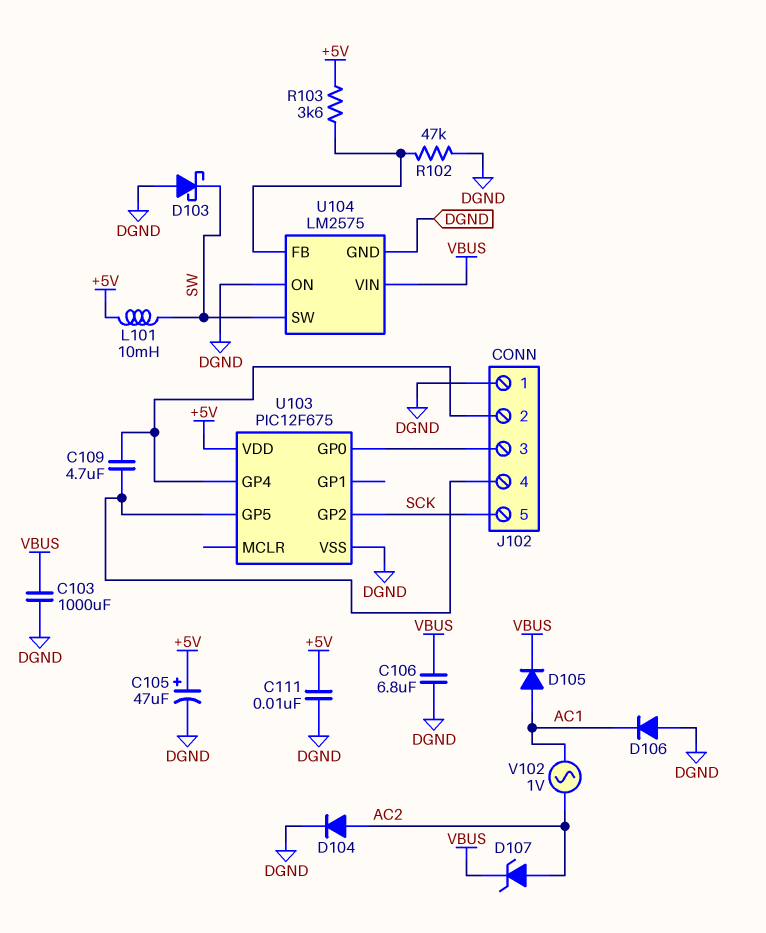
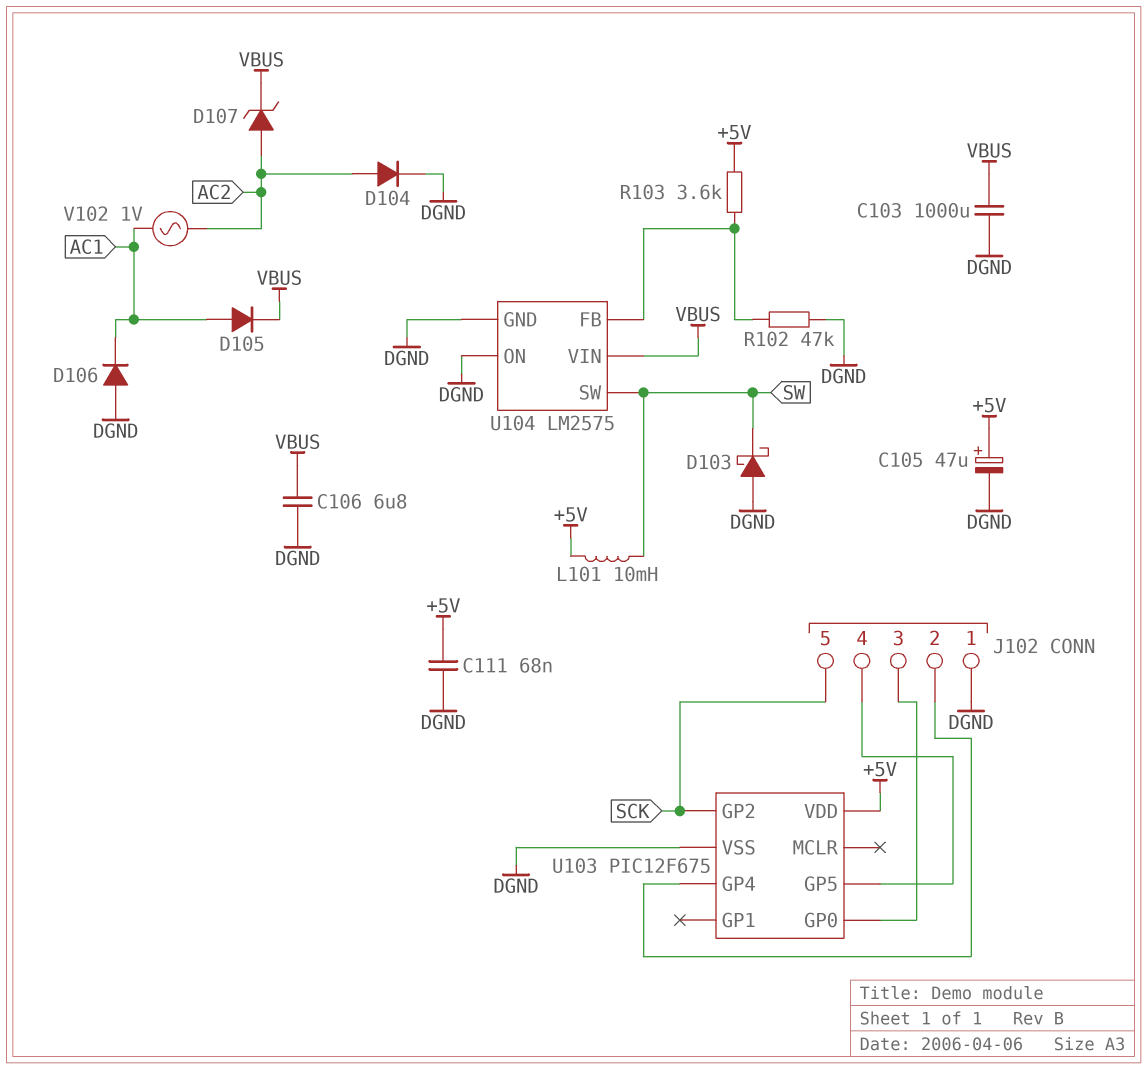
C109: 4.7uF (J102/2, J102/4) -> none
C111: 10nF (+5V, DGND) -> 68nF (+5V, DGND)

